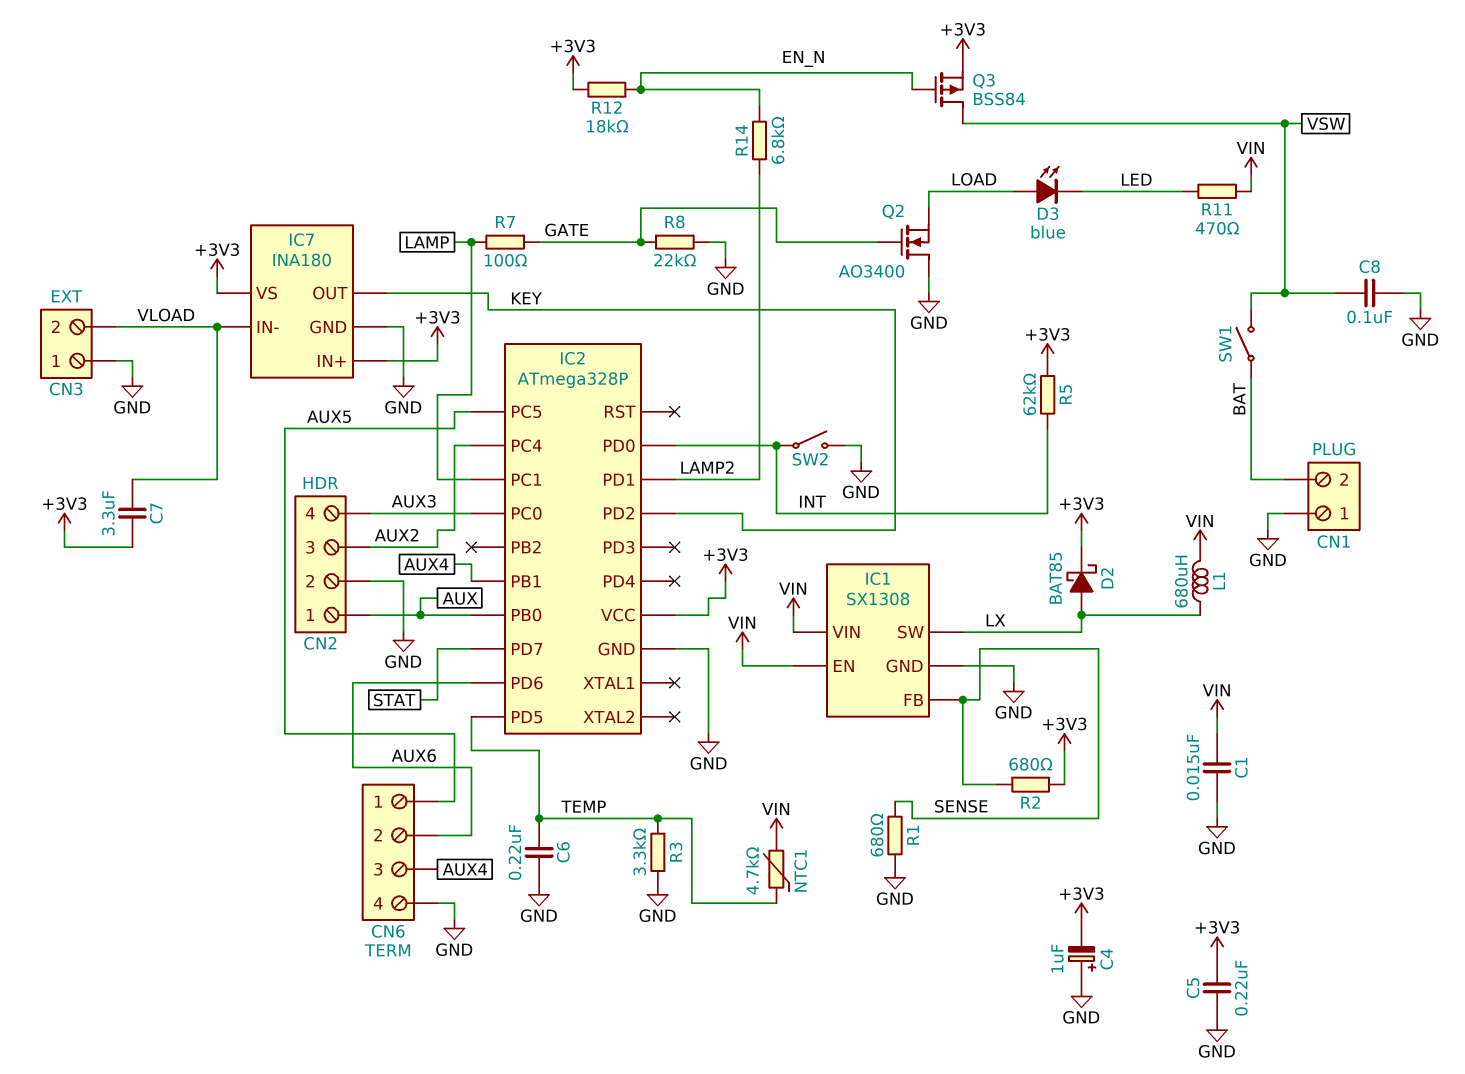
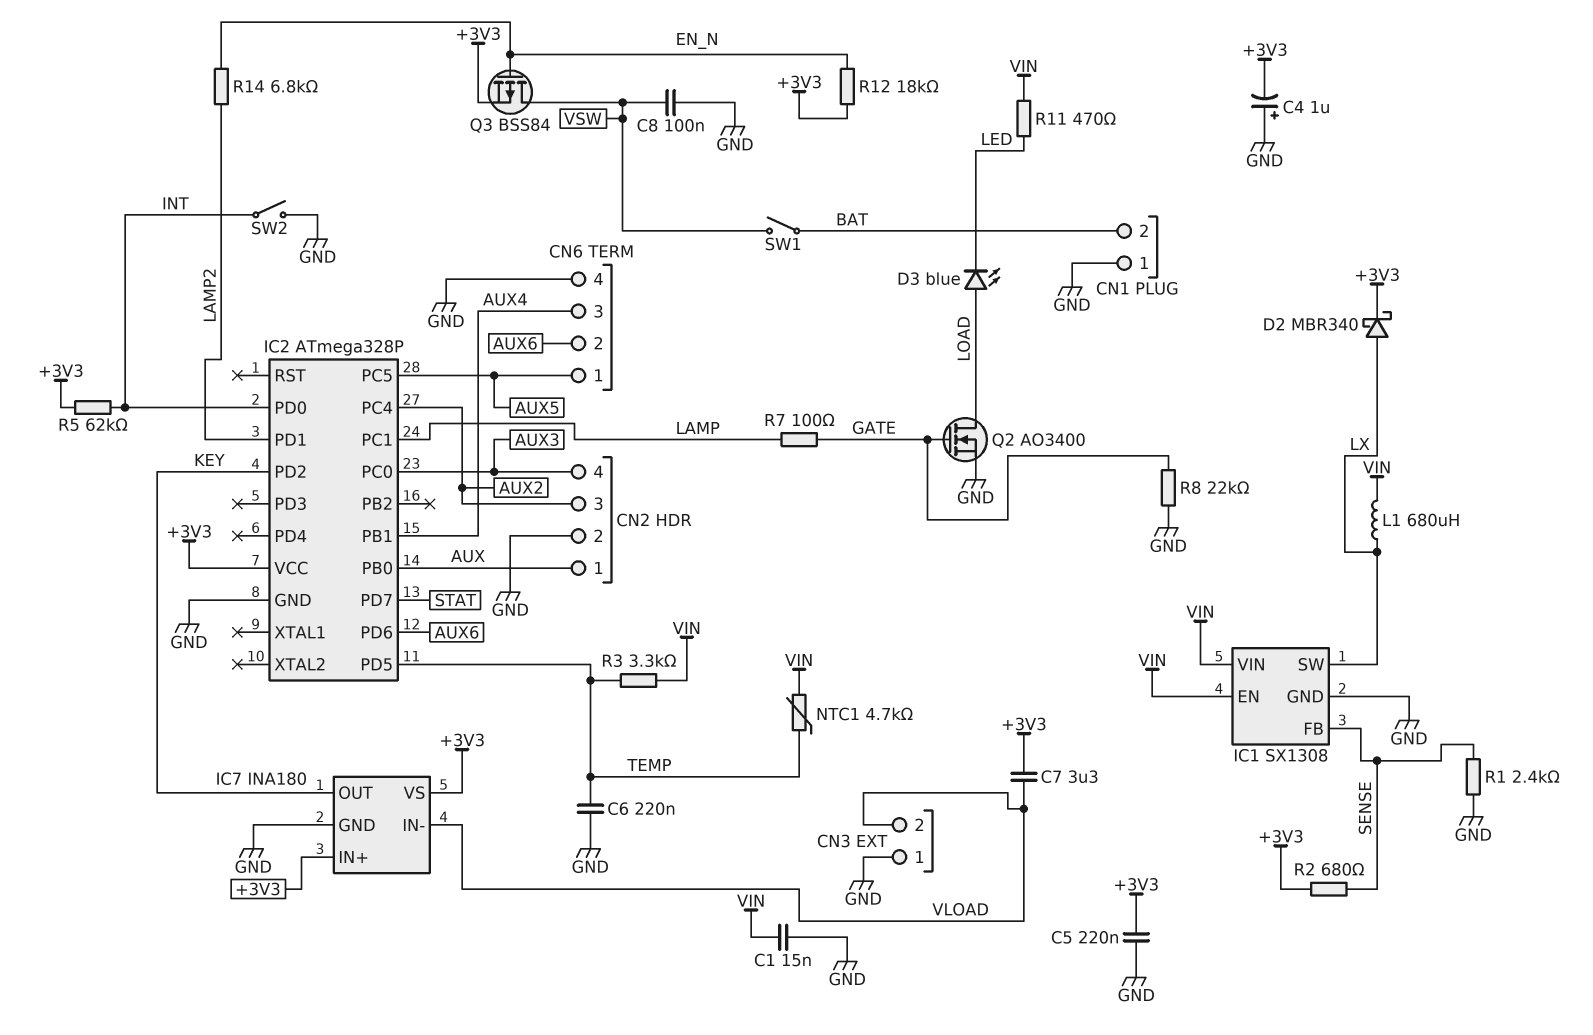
D2: schottky BAT85 (A LX, K +3V3) -> schottky MBR340 (A LX, K +3V3)
Q2: NMOS AO3400 (G GATE, D GND, S LOAD) -> NMOS AO3400 (G GATE, D LOAD, S GND)
R1: 680 (GND, SENSE) -> 2.4k (GND, SENSE)
R3: 3.3k (GND, TEMP) -> 3.3k (TEMP, VIN)

